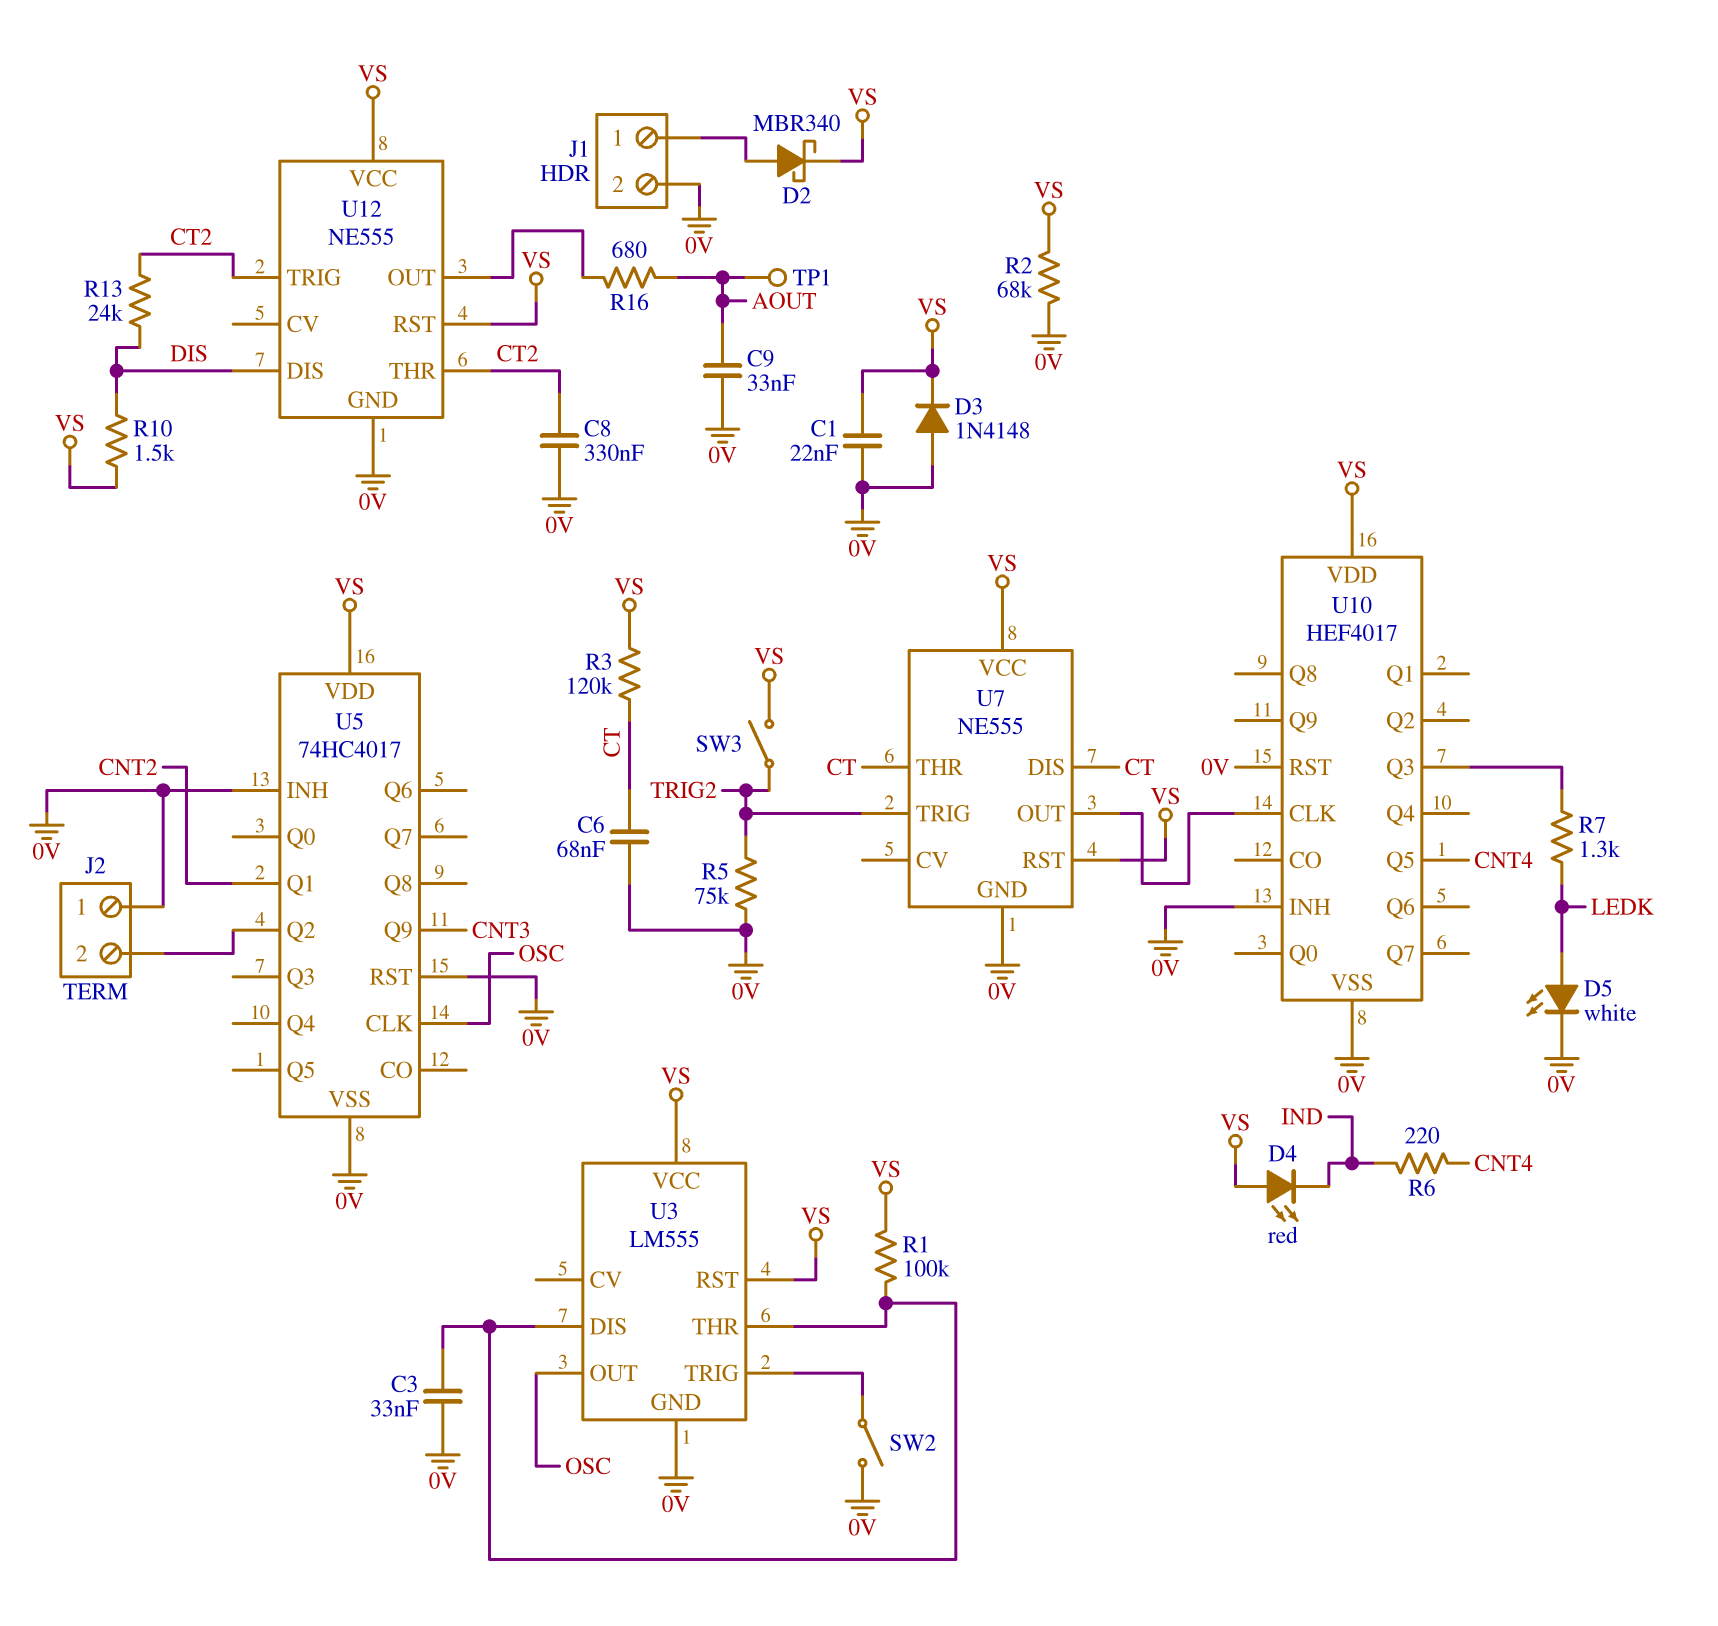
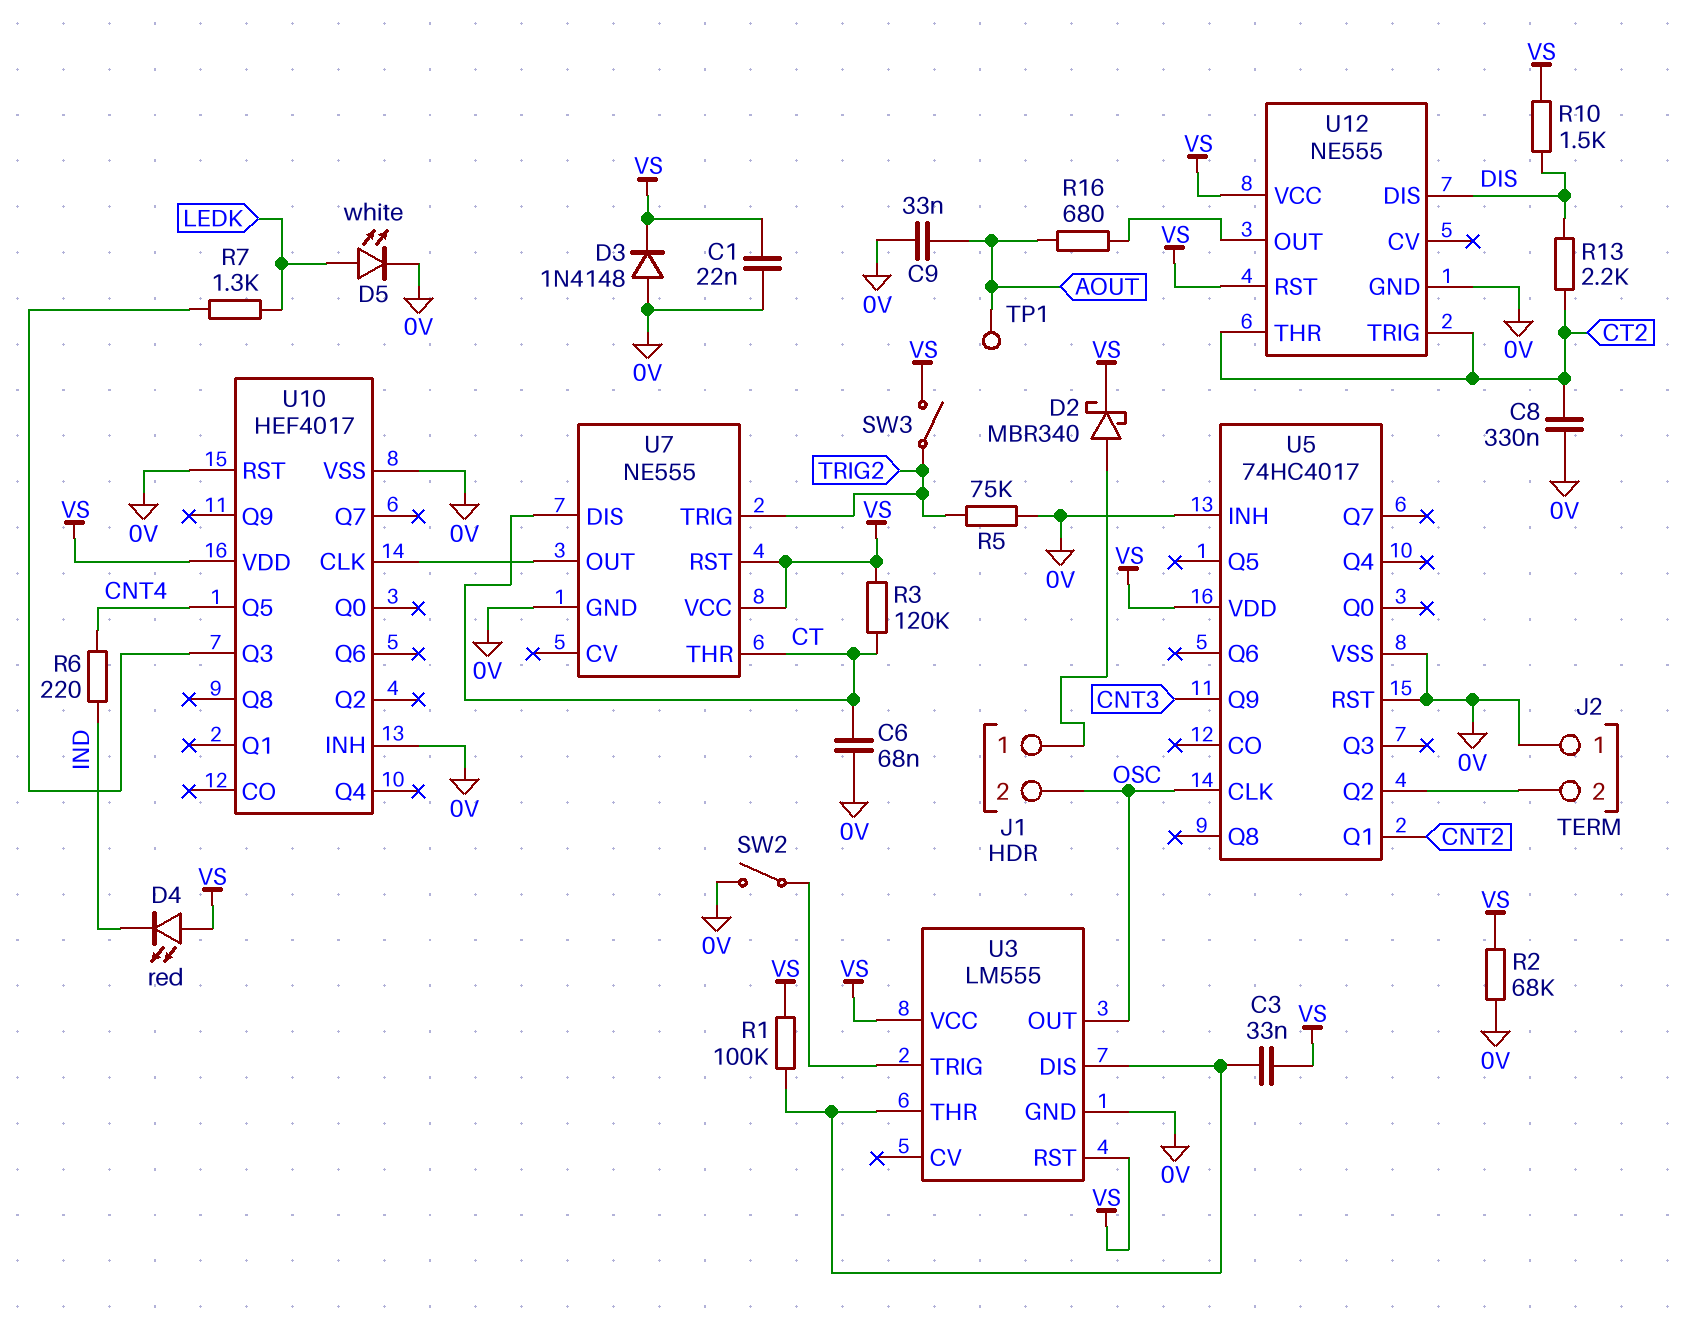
C3: 33nF (0V, U3/DIS) -> 33nF (U3/DIS, VS)
J1 pin 2: 0V -> OSC
R13: 24k (CT2, DIS) -> 2.2k (CT2, DIS)

